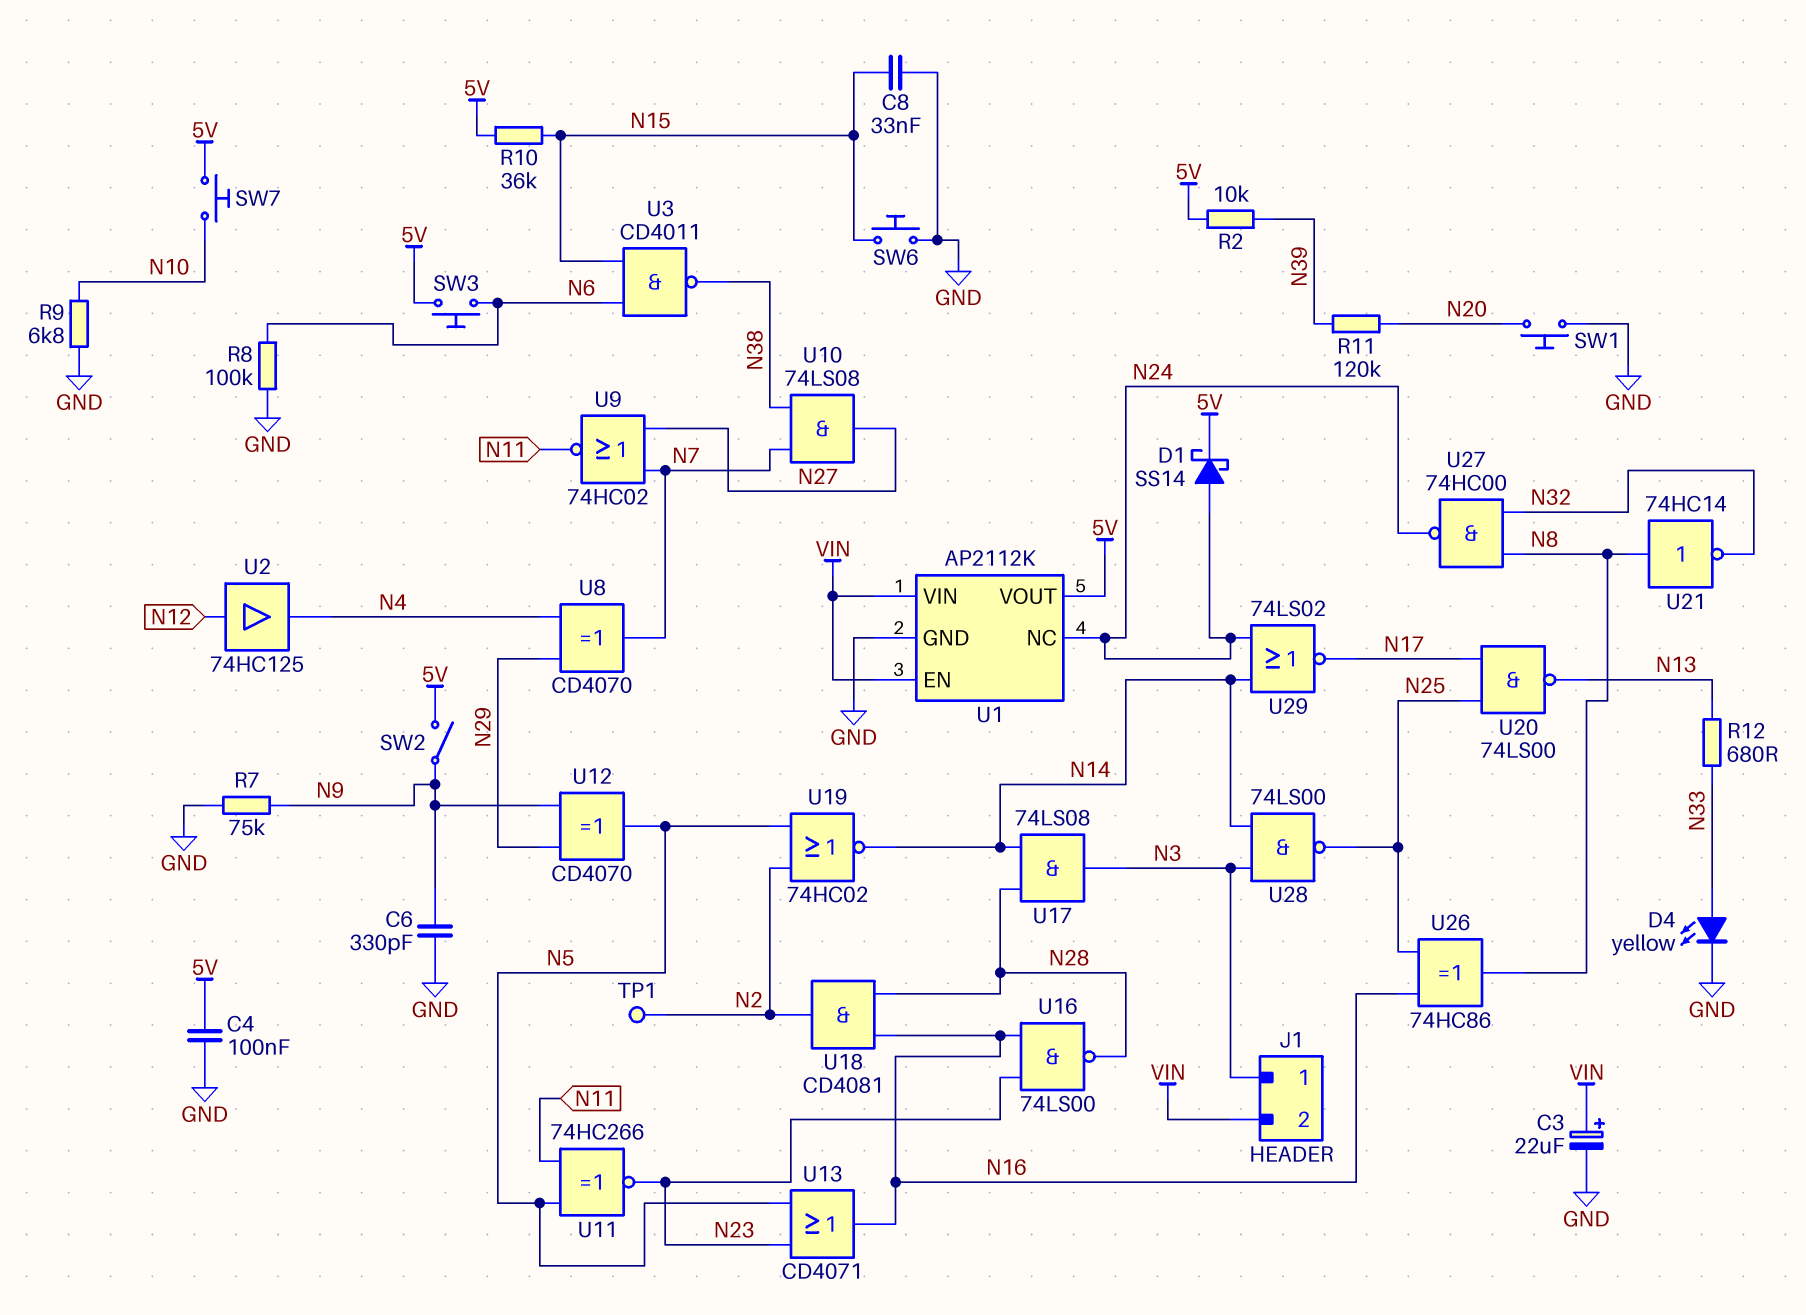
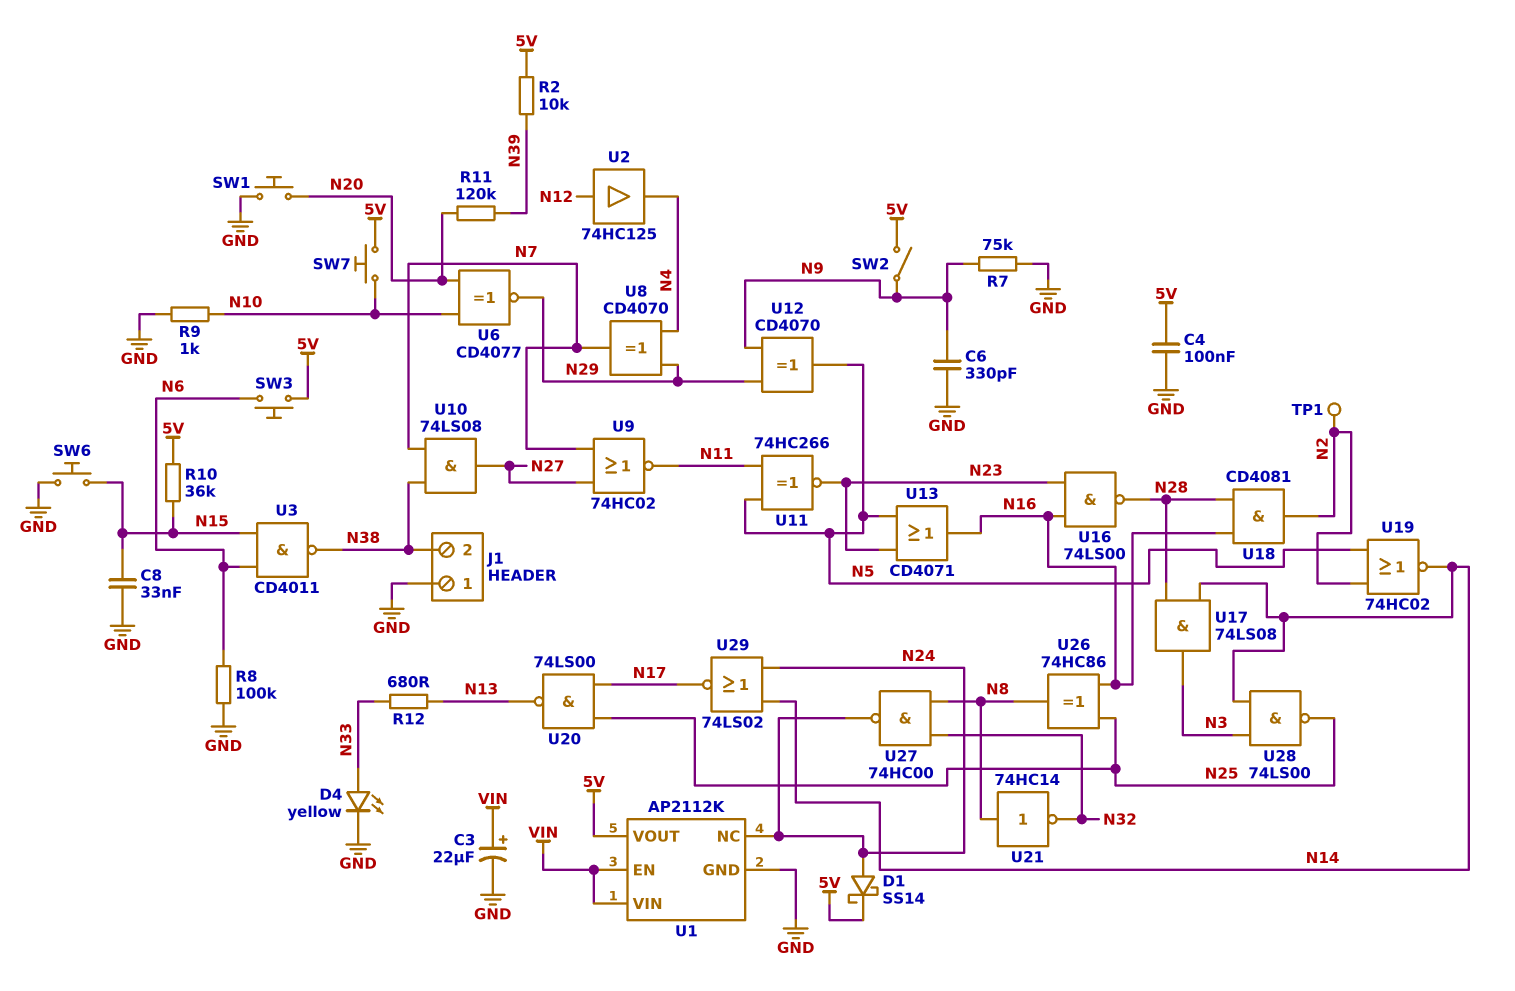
J1 pin 1: N3 -> GND
J1 pin 2: VIN -> N38
R9: 6.8k (GND, N10) -> 1k (GND, N10)
U6: none -> XNOR CD4077 (in N10, in N20, out N29)

